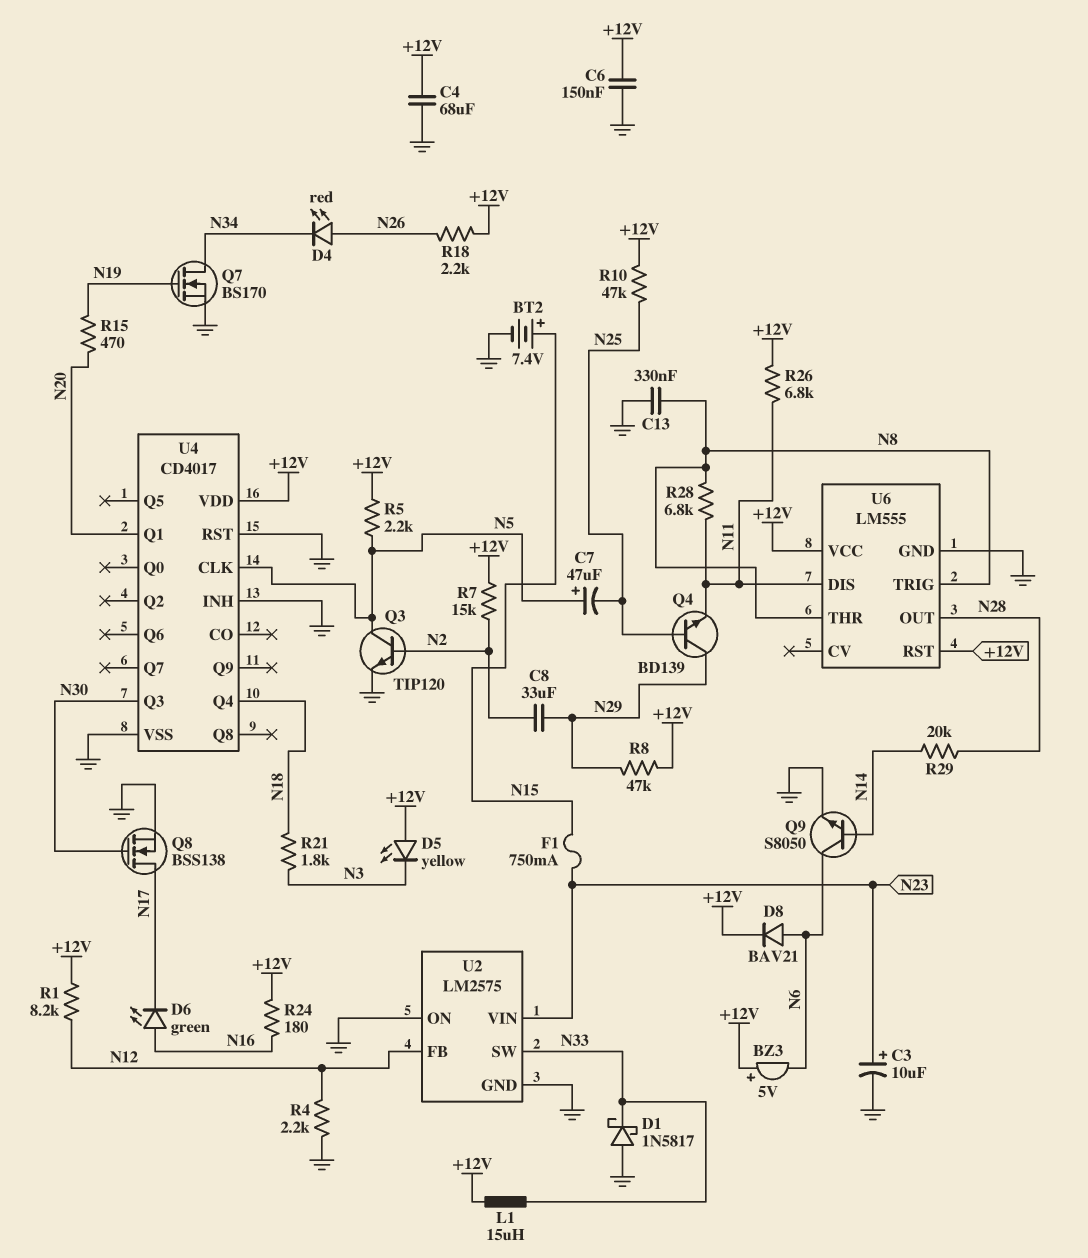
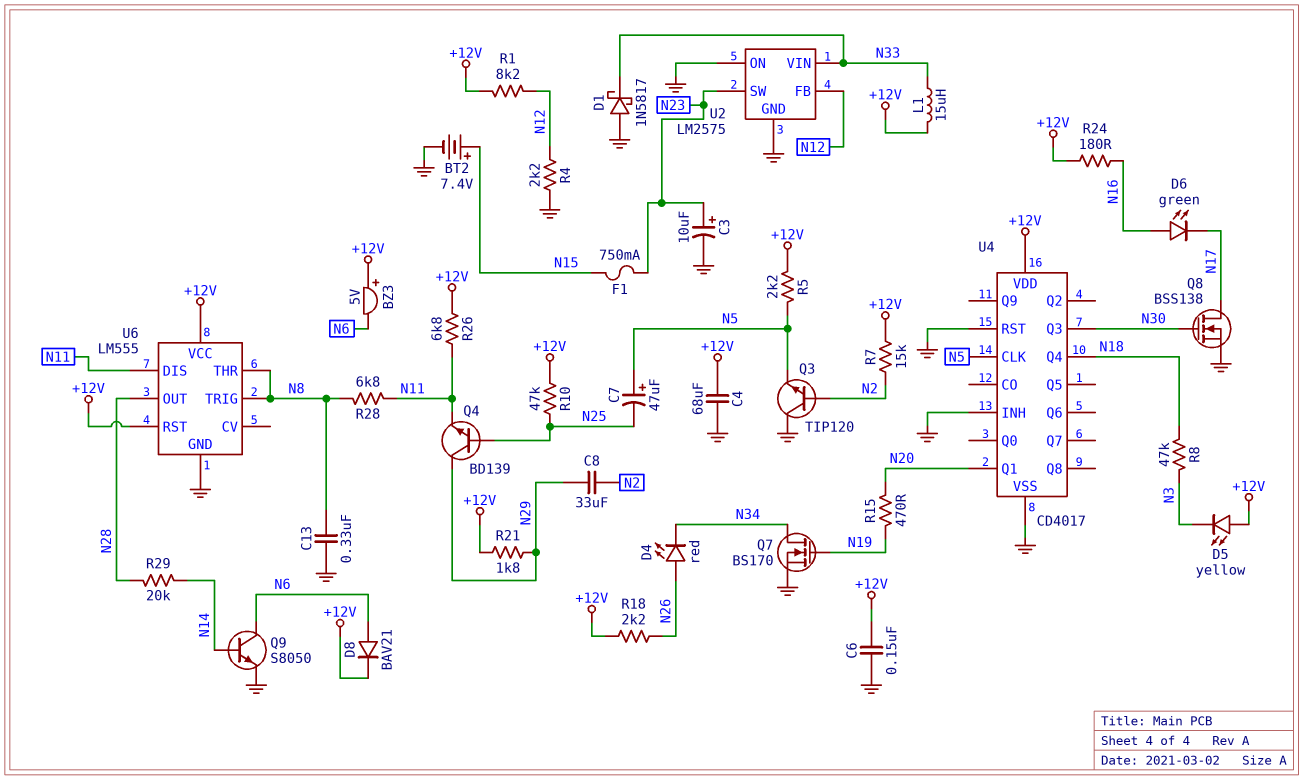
Q3: NPN TIP120 (B N2, C N5, E GND) -> NPN TIP120 (B N2, C GND, E N5)
R8: 47k (+12V, N29) -> 47k (N3, N18)
R21: 1.8k (N3, N18) -> 1.8k (+12V, N29)
U2 pin SW: N33 -> N23
U2 pin VIN: N23 -> N33

